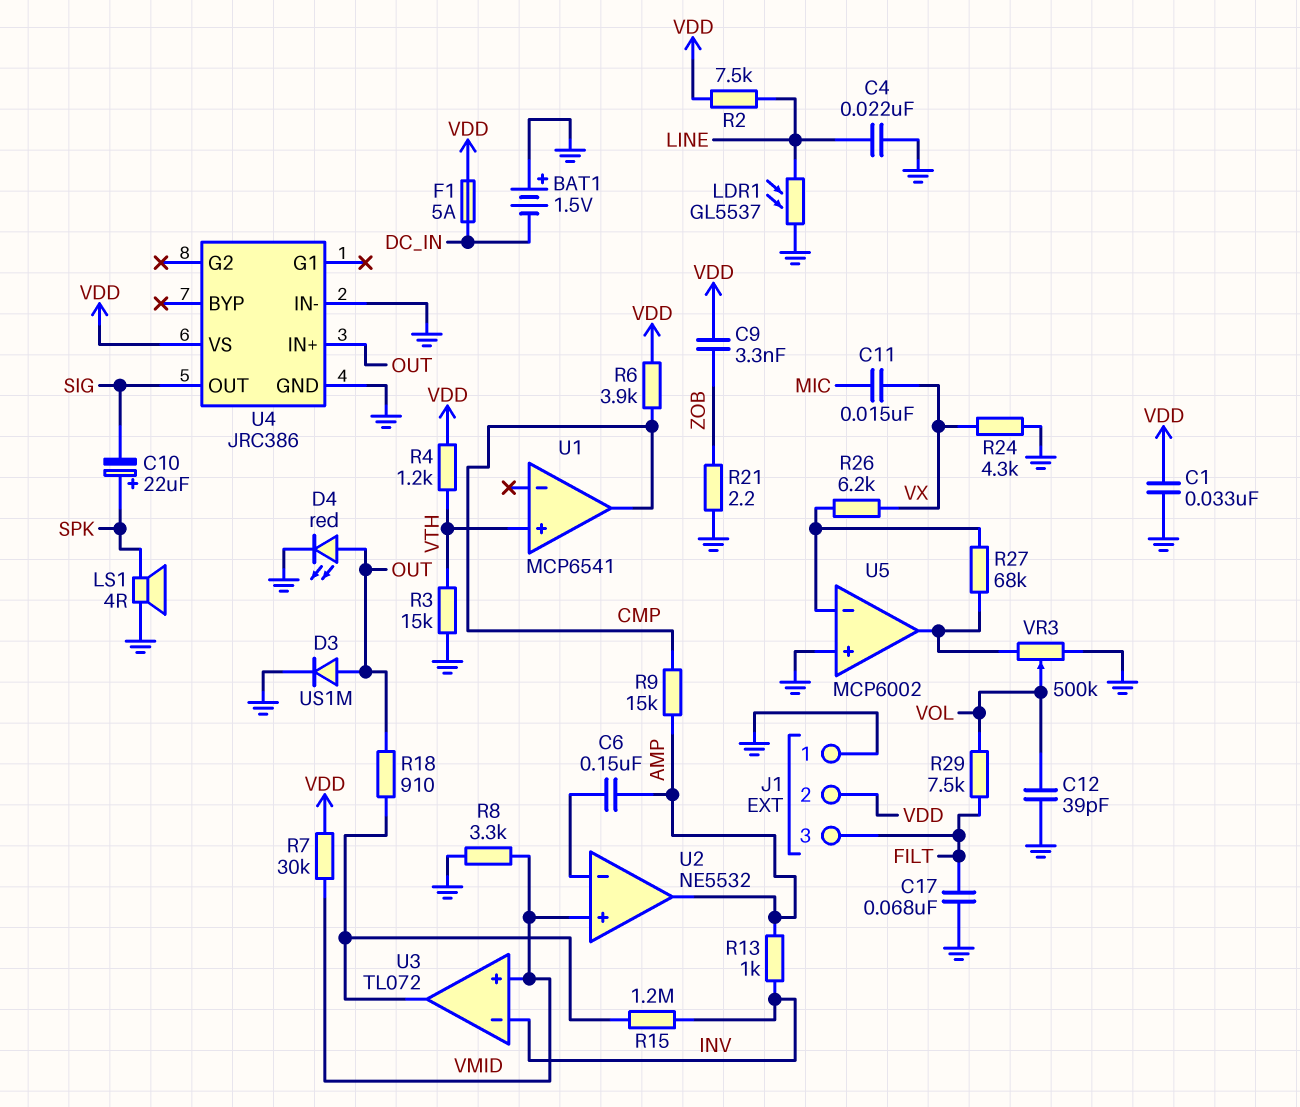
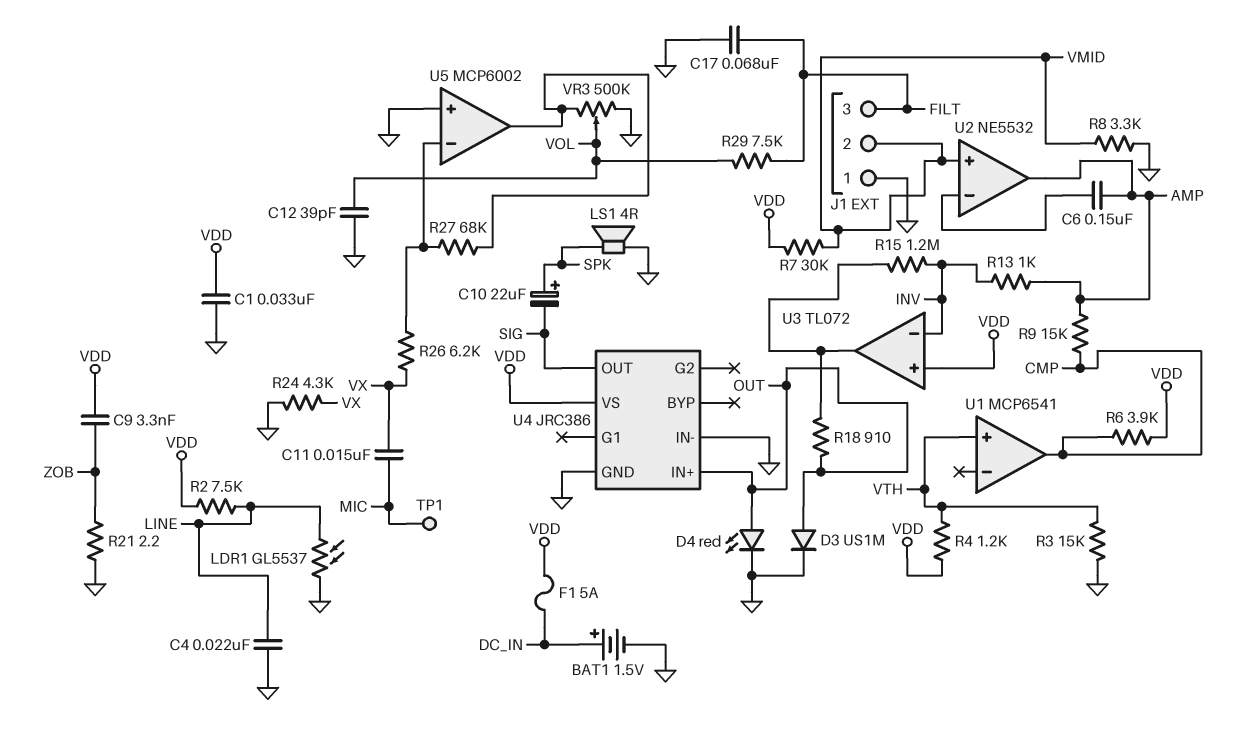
BAT1: 1.5V (plus GND, minus DC_IN) -> 1.5V (plus DC_IN, minus GND)
J1 pin 2: VDD -> VMID
TP1: none -> test point (MIC)
U3 pin in+: VMID -> VDD

